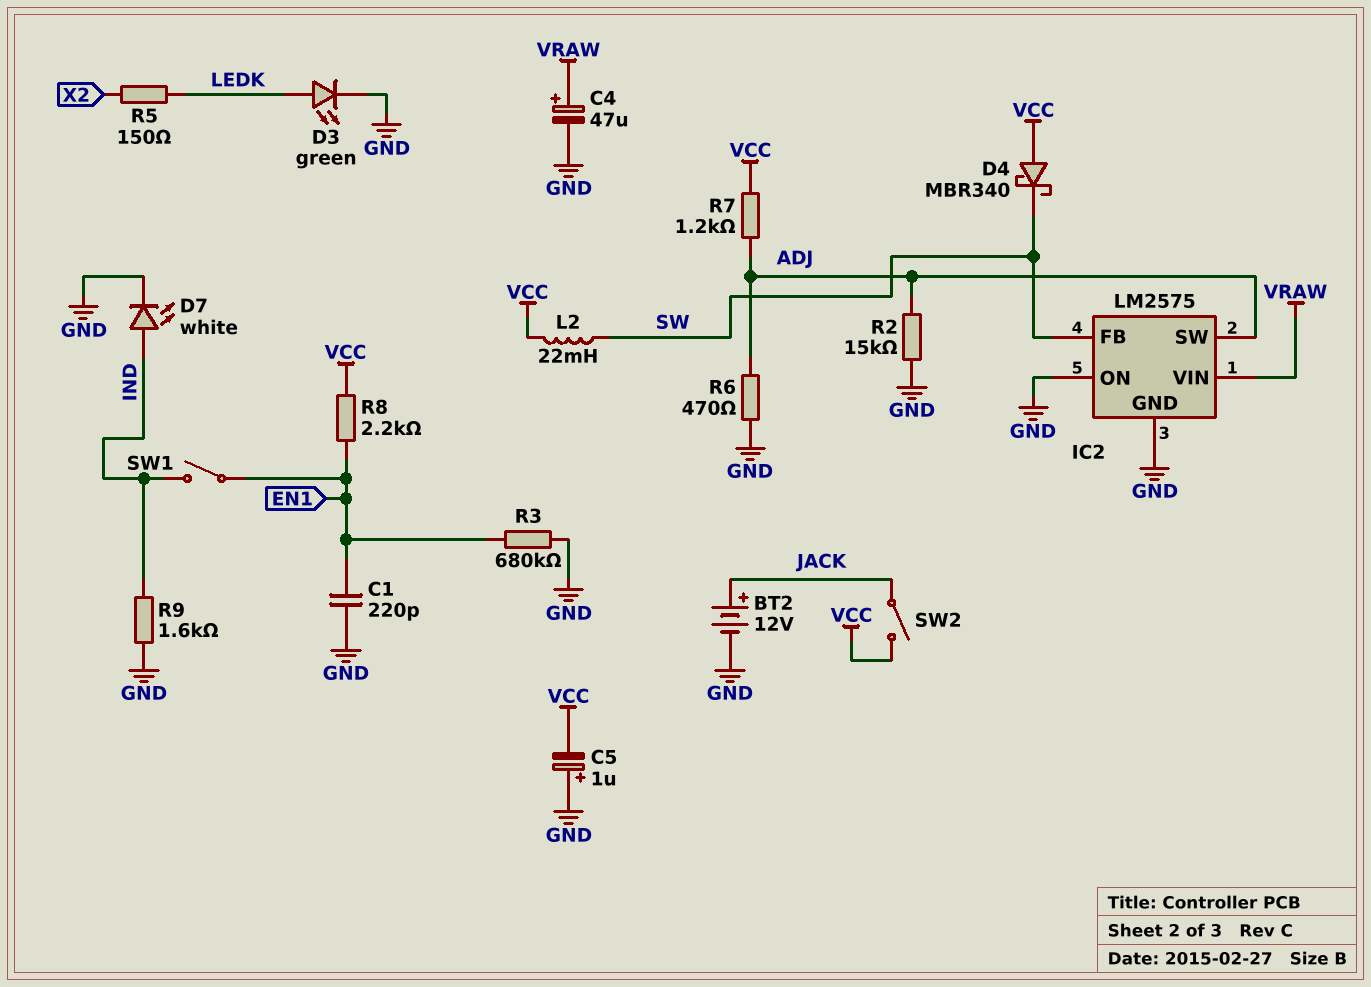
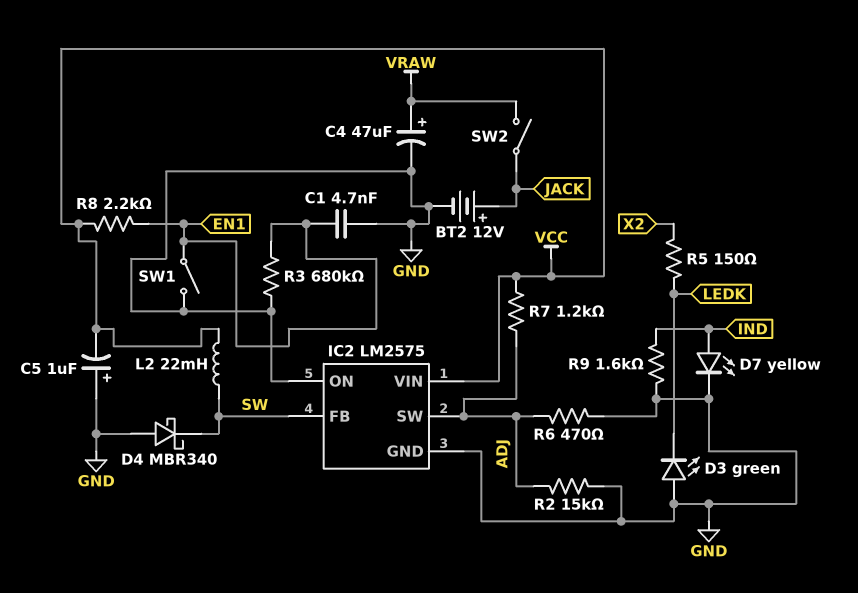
C1: 220pF (EN1, GND) -> 4.7nF (EN1, GND)
D3: LED green (A LEDK, K GND) -> LED green (A GND, K LEDK)
D4: schottky MBR340 (A VCC, K SW) -> schottky MBR340 (A GND, K SW)
D7: LED white (A IND, K GND) -> LED yellow (A IND, K GND)
IC2 pin VIN: VRAW -> VCC
SW1: switch (EN1, IND) -> switch (EN1, GND)
SW2: switch (JACK, VCC) -> switch (JACK, VRAW)

